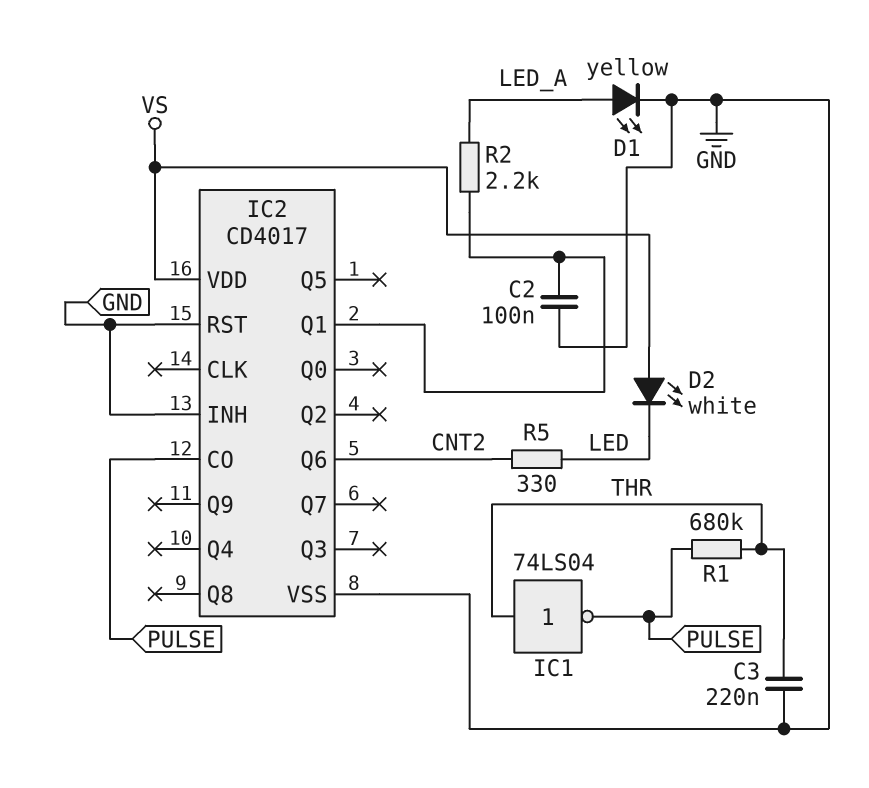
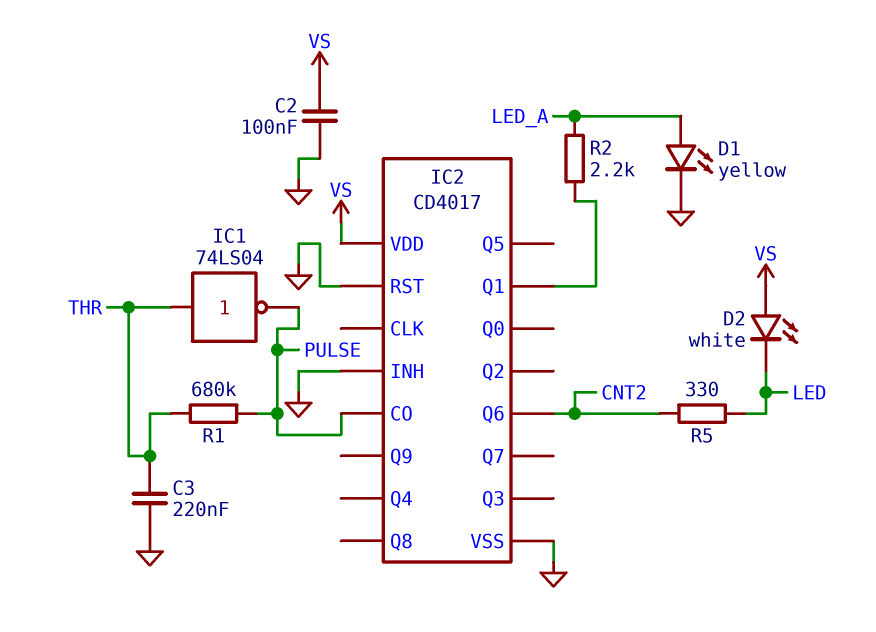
C2: 100nF (GND, IC2/Q1) -> 100nF (GND, VS)

